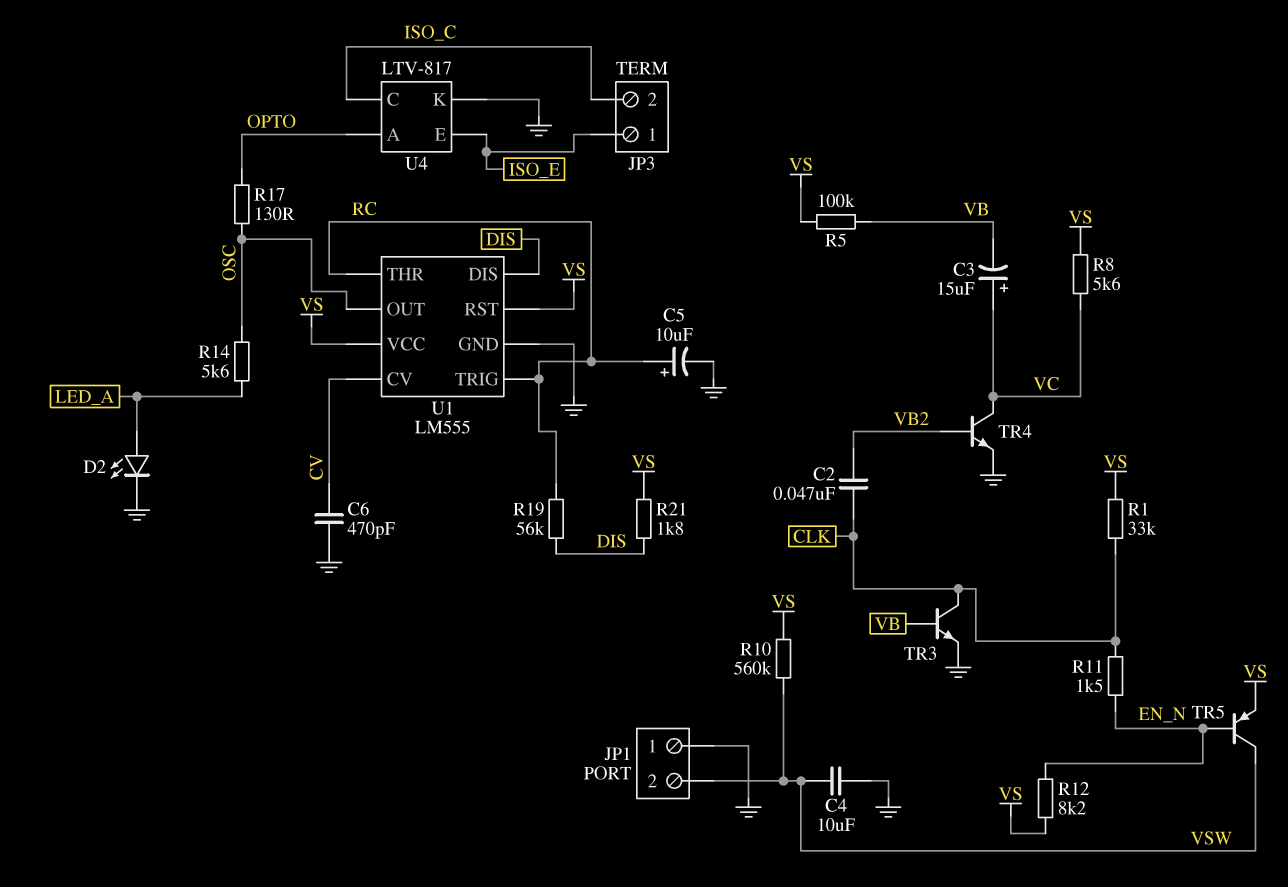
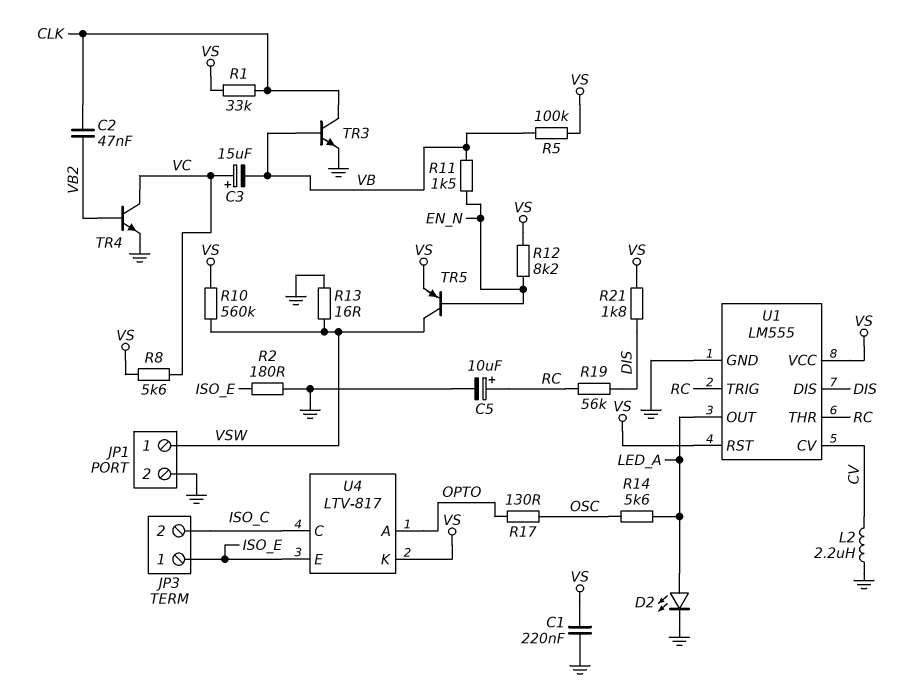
C1: none -> 220nF (GND, VS)
C4: 10uF (GND, VSW) -> none
C6: 470pF (CV, GND) -> none
JP1 pin 1: GND -> VSW
JP1 pin 2: VSW -> GND
L2: none -> 2.2uH (CV, GND)
R2: none -> 180 (GND, ISO_E)
R11: 1.5k (CLK, EN_N) -> 1.5k (EN_N, VB)
R13: none -> 16 (GND, VSW)
U1 pin OUT: OSC -> LED_A
U4 pin K: GND -> VS

